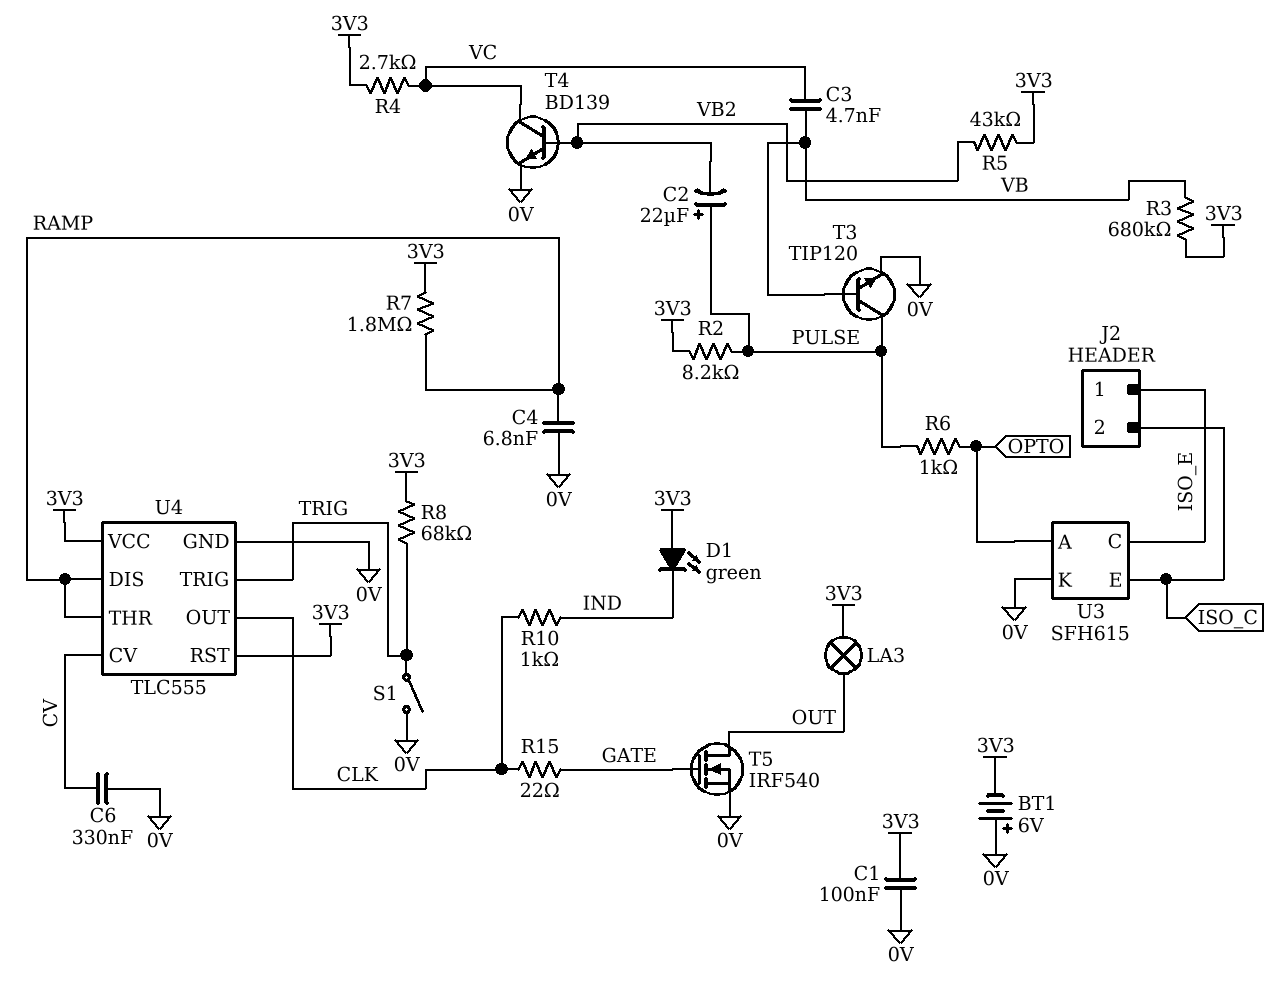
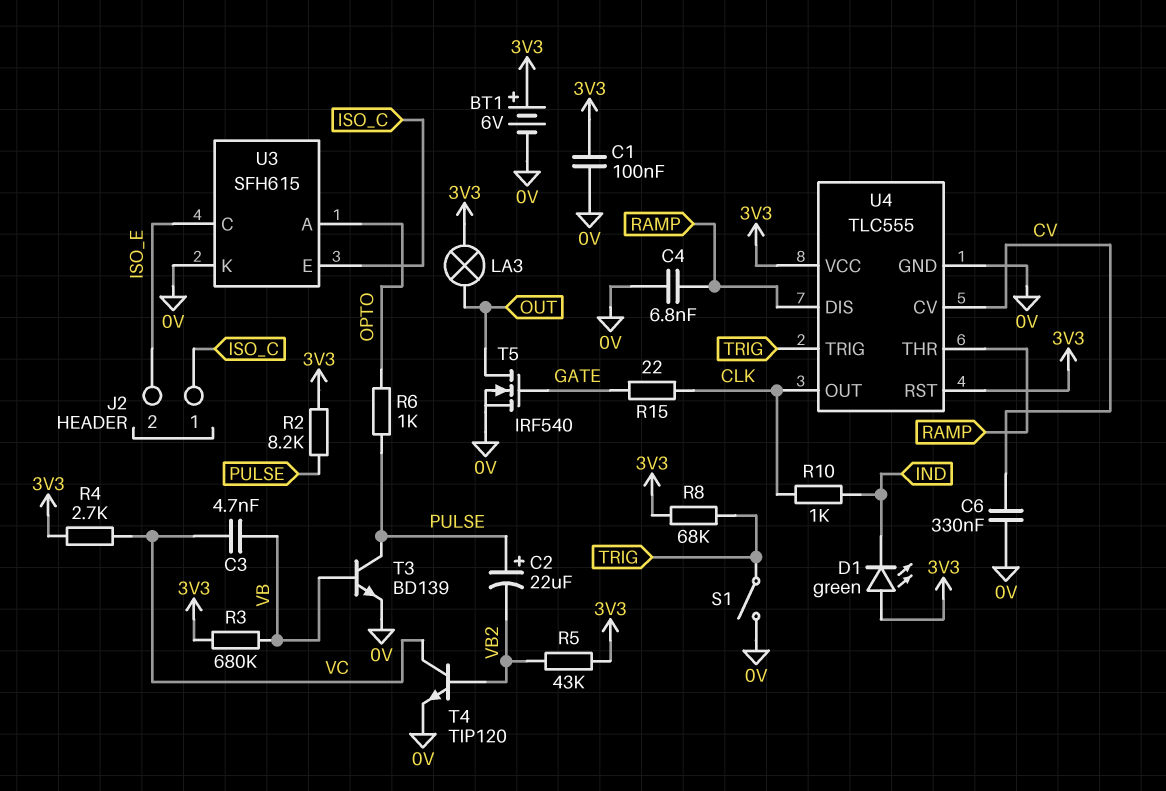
BT1: 6V (plus 0V, minus 3V3) -> 6V (plus 3V3, minus 0V)
J2 pin 1: ISO_E -> ISO_C
J2 pin 2: ISO_C -> ISO_E
R7: 1.8M (3V3, RAMP) -> none
T3: NPN TIP120 (B VB, C PULSE, E 0V) -> NPN BD139 (B VB, C PULSE, E 0V)
T4: NPN BD139 (B VB2, C VC, E 0V) -> NPN TIP120 (B VB2, C VC, E 0V)

